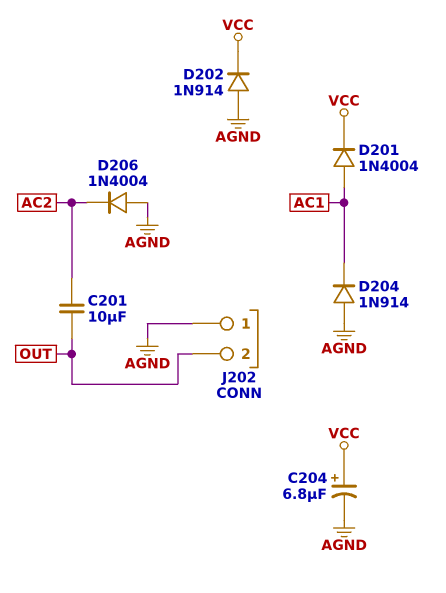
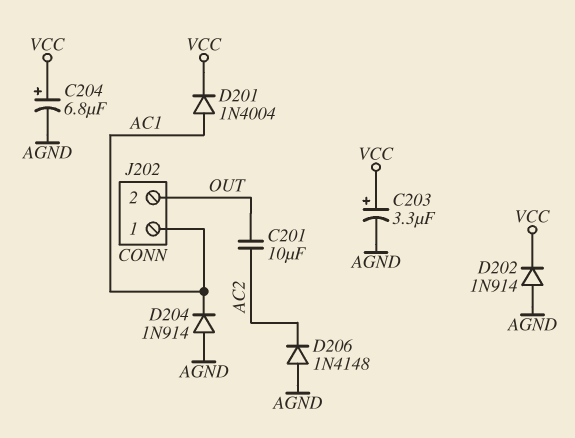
C203: none -> 3.3uF (plus VCC, minus AGND)
D206: diode 1N4004 (A AGND, K AC2) -> diode 1N4148 (A AGND, K AC2)
J202 pin 1: AGND -> AC1

